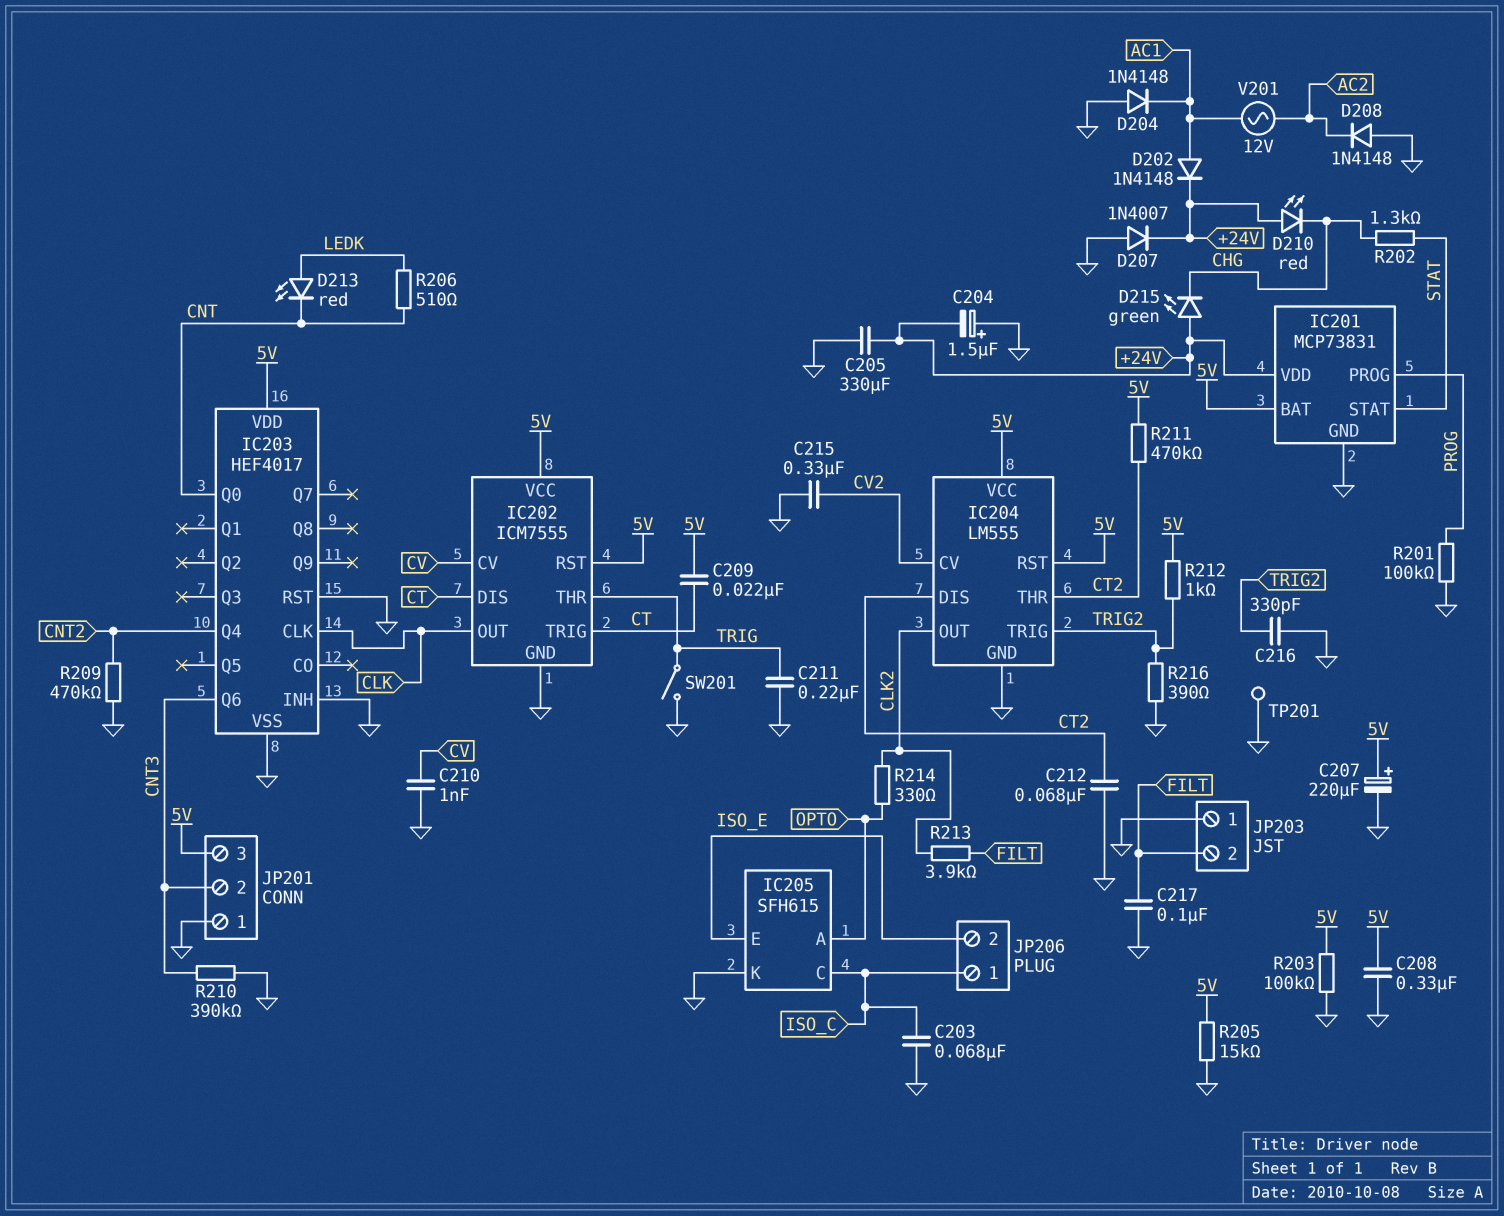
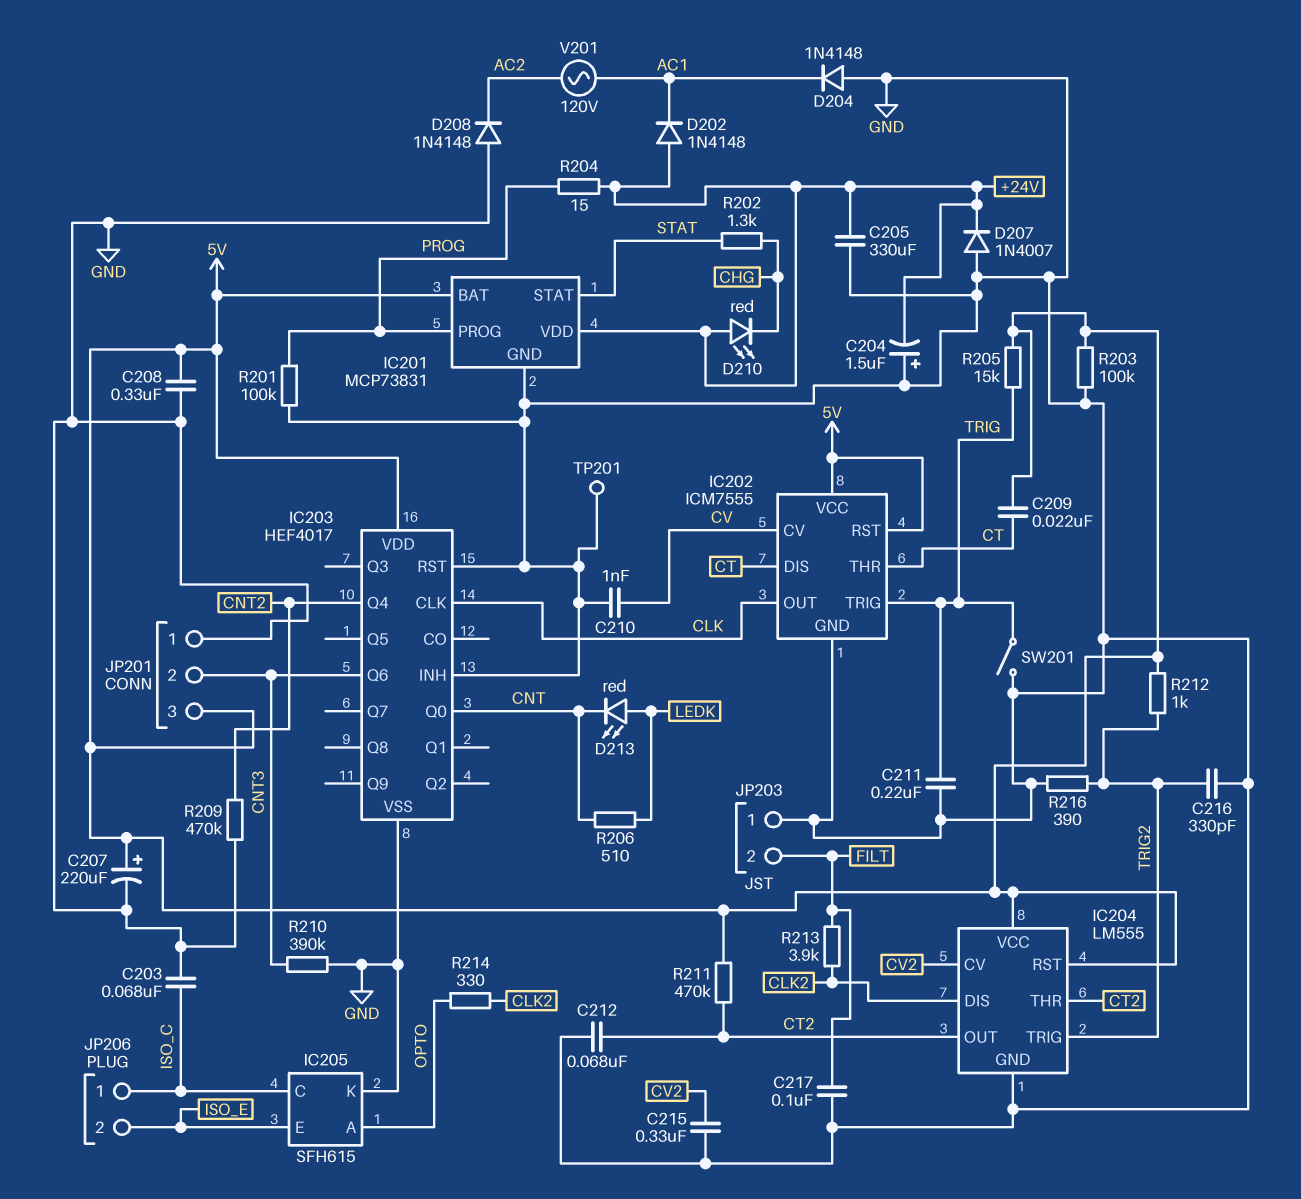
D202: diode 1N4148 (A AC1, K +24V) -> diode 1N4148 (A +24V, K AC1)
D215: LED green (A +24V, K CHG) -> none
IC202 pin THR: TRIG -> CT
IC202 pin TRIG: CT -> TRIG
IC204 pin DIS: CT2 -> CLK2
IC204 pin OUT: CLK2 -> CT2
R204: none -> 15 (+24V, PROG)
R205: 15k (5V, GND) -> 15k (5V, TRIG)
V201: AC 12V (AC1, AC2) -> AC 120V (AC1, AC2)

